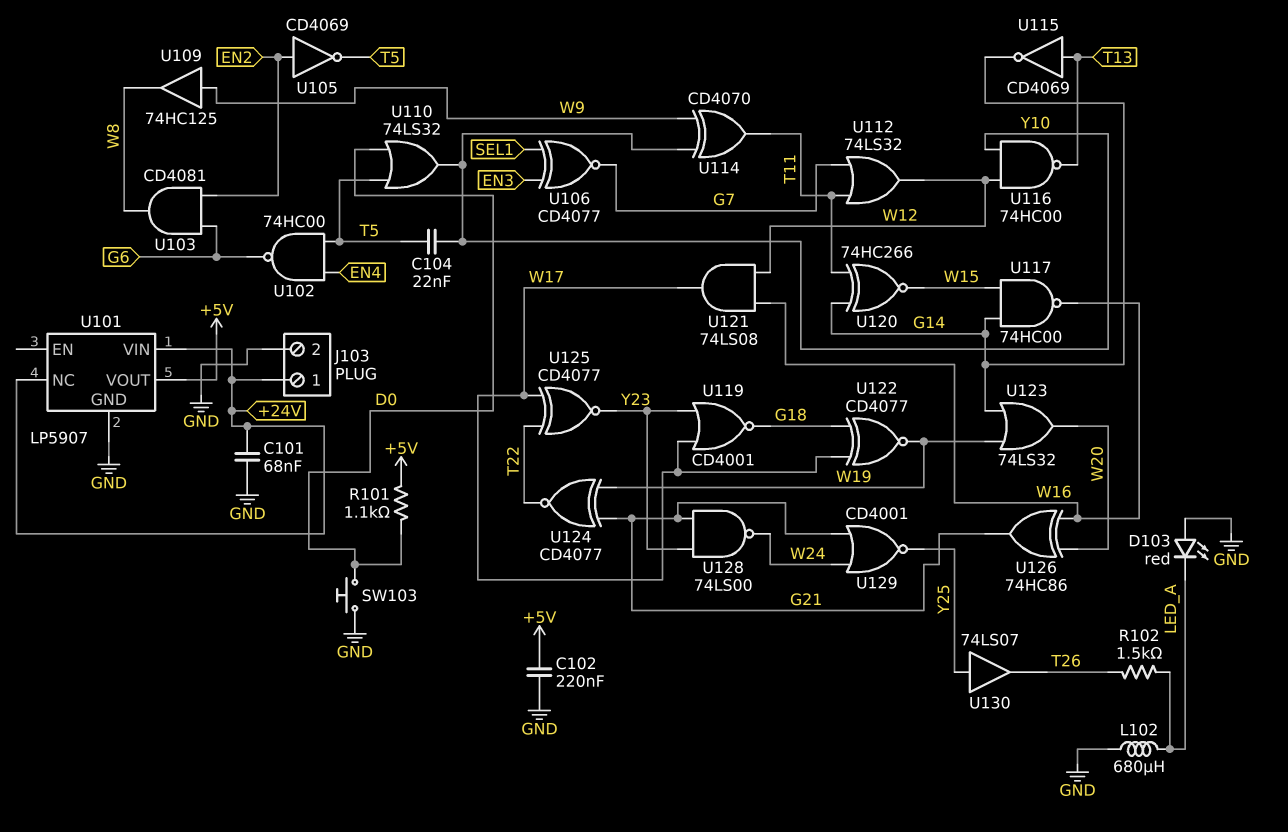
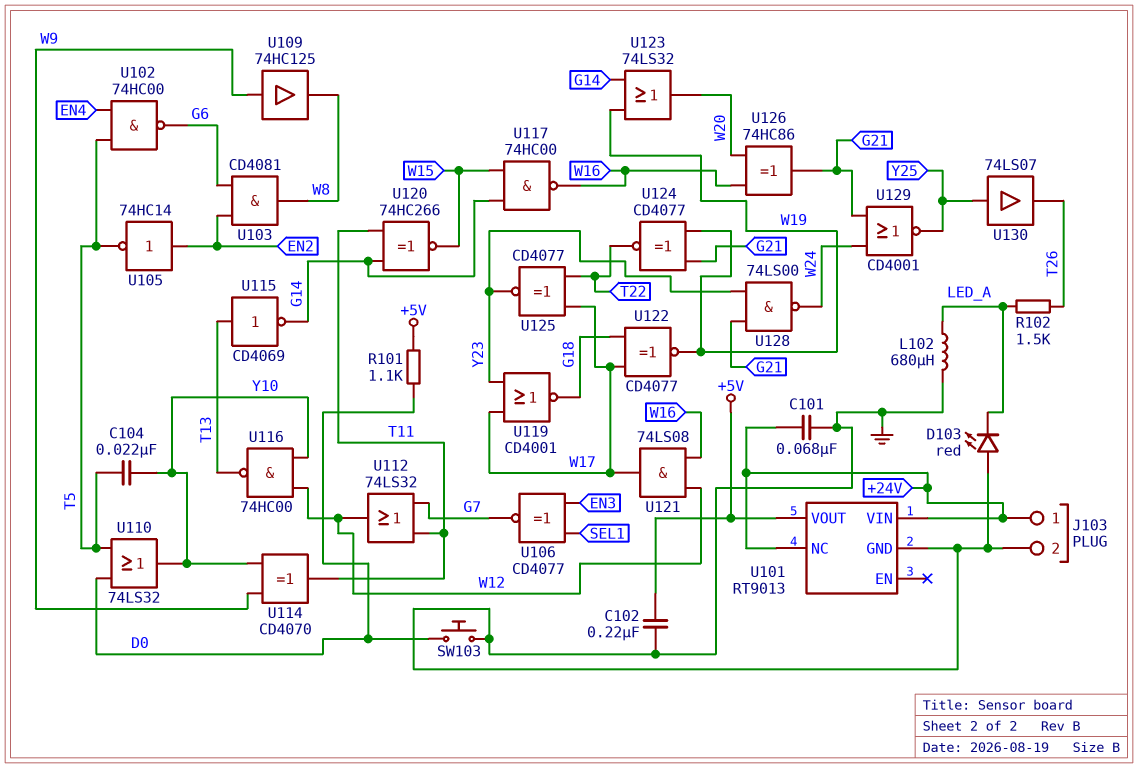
U101: LP5907 -> RT9013
U105: NOT CD4069 (in EN2, out T5) -> NOT 74HC14 (in EN2, out T5)

